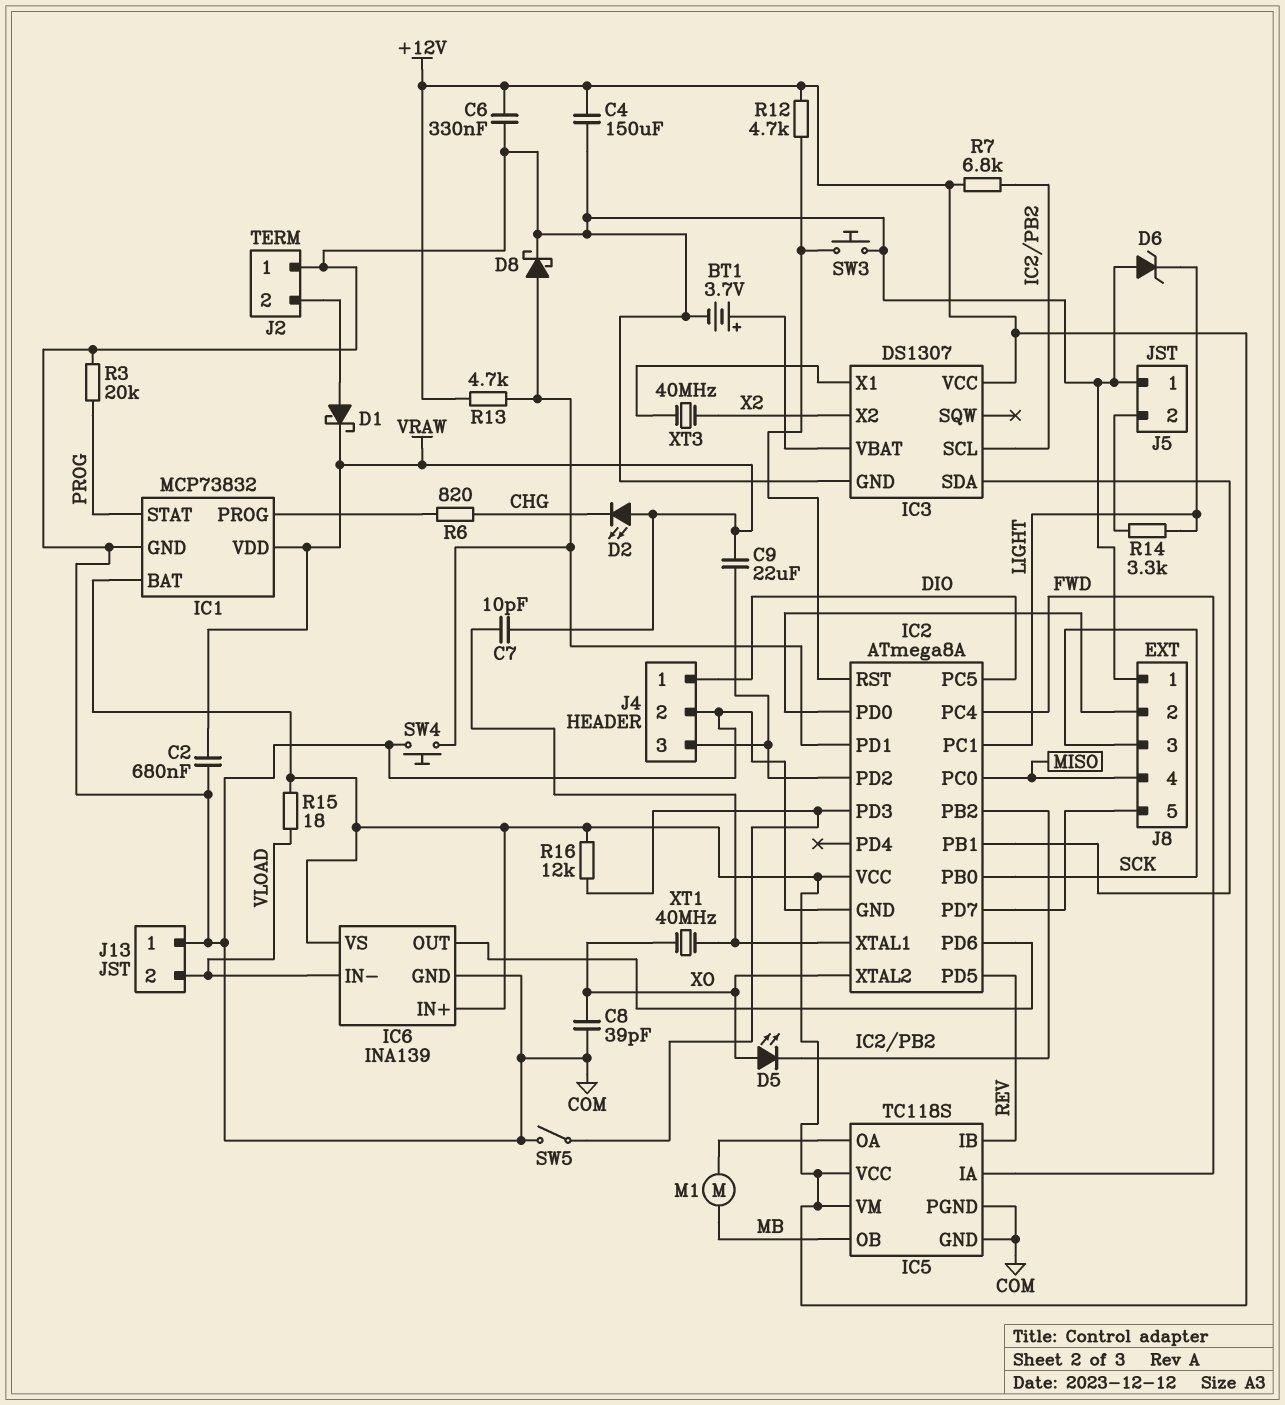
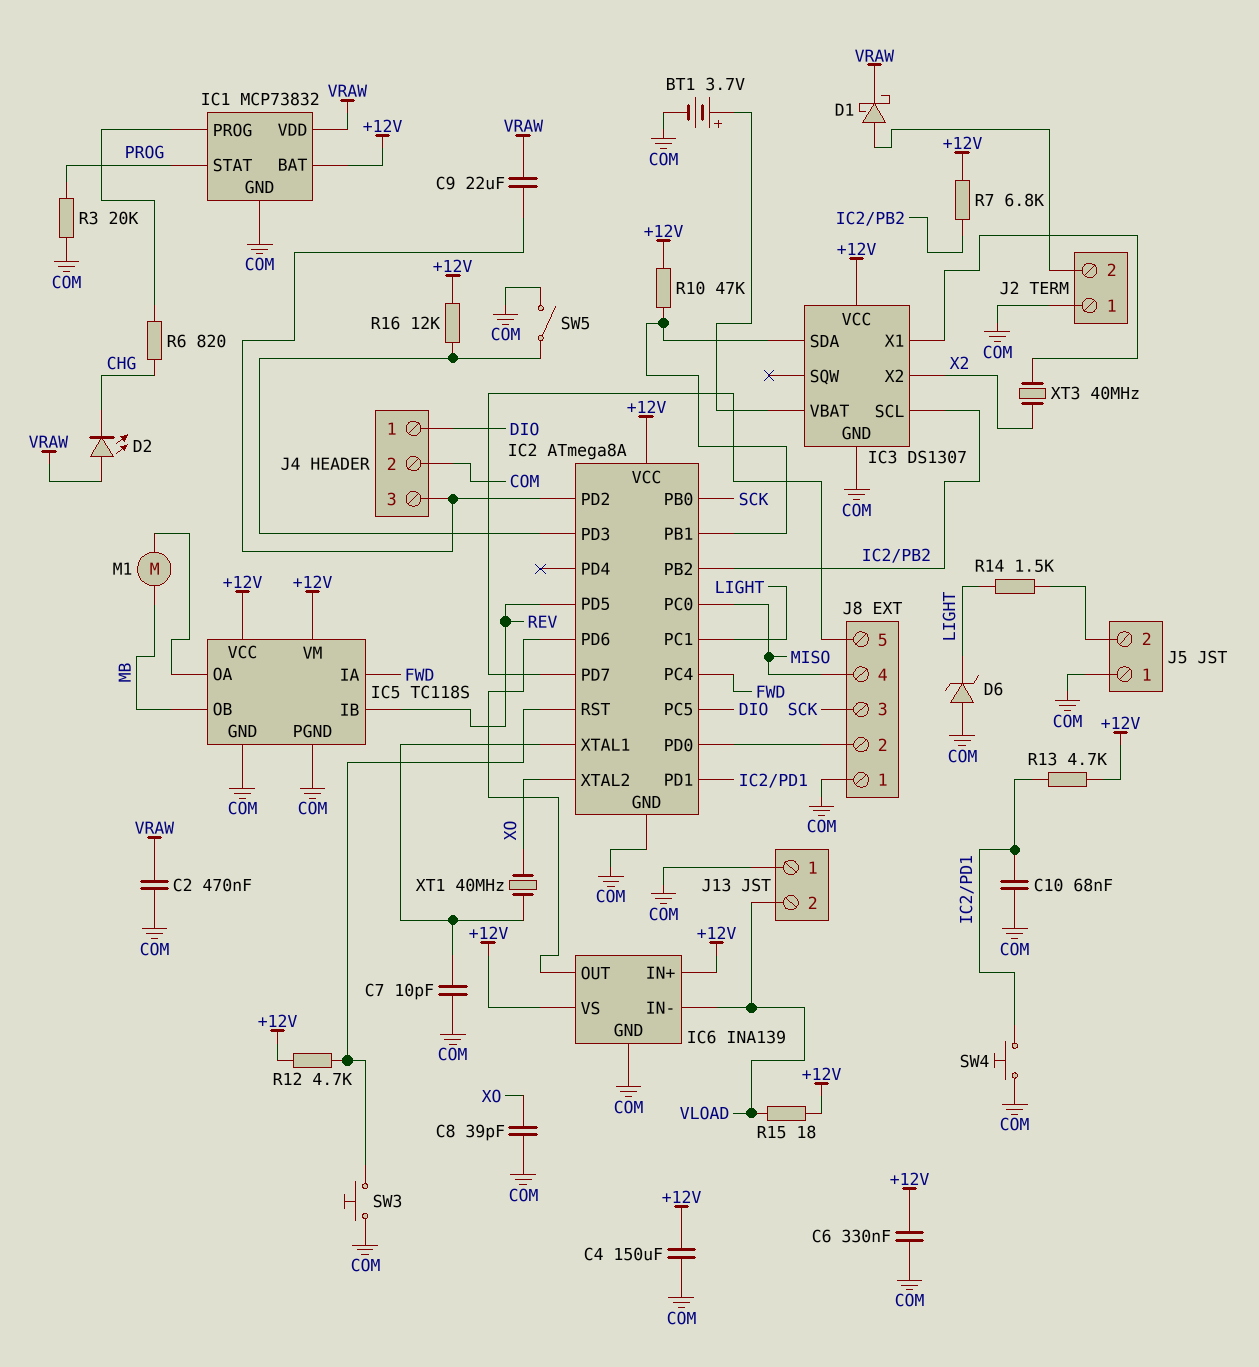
C2: 680nF (COM, VRAW) -> 470nF (COM, VRAW)
C7: 10pF (IC2/XTAL1, VRAW) -> 10pF (COM, IC2/XTAL1)
C10: none -> 68nF (COM, IC2/PD1)
D5: LED (A XO, K IC2/PB2) -> none
D8: schottky (A IC2/PD1, K COM) -> none
R10: none -> 47k (+12V, IC2/PB1)
R14: 3.3k (J5/2, LIGHT) -> 1.5k (J5/2, LIGHT)

